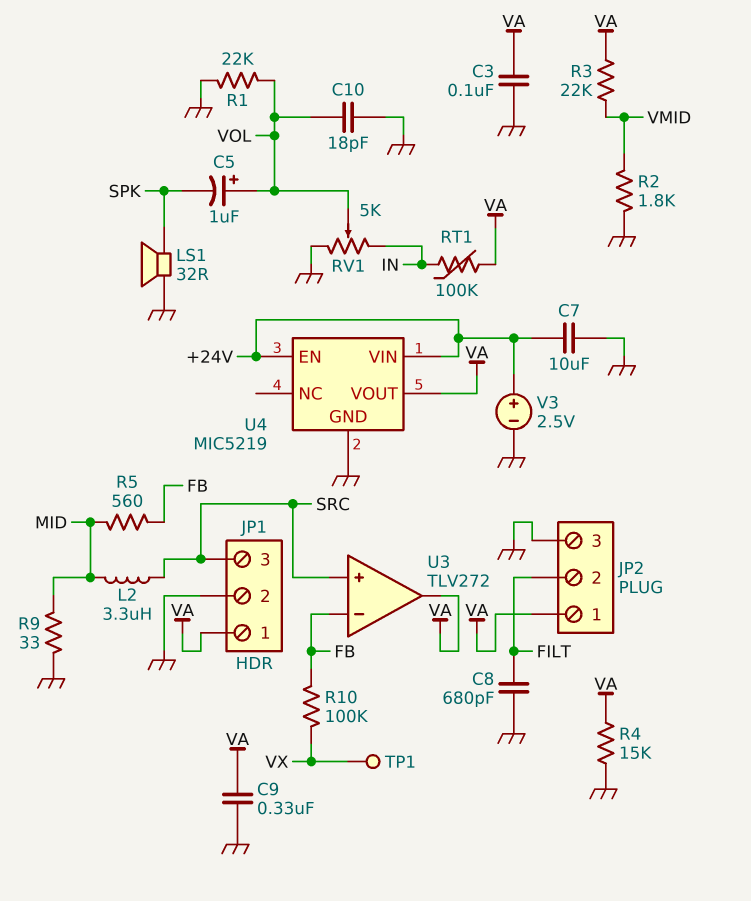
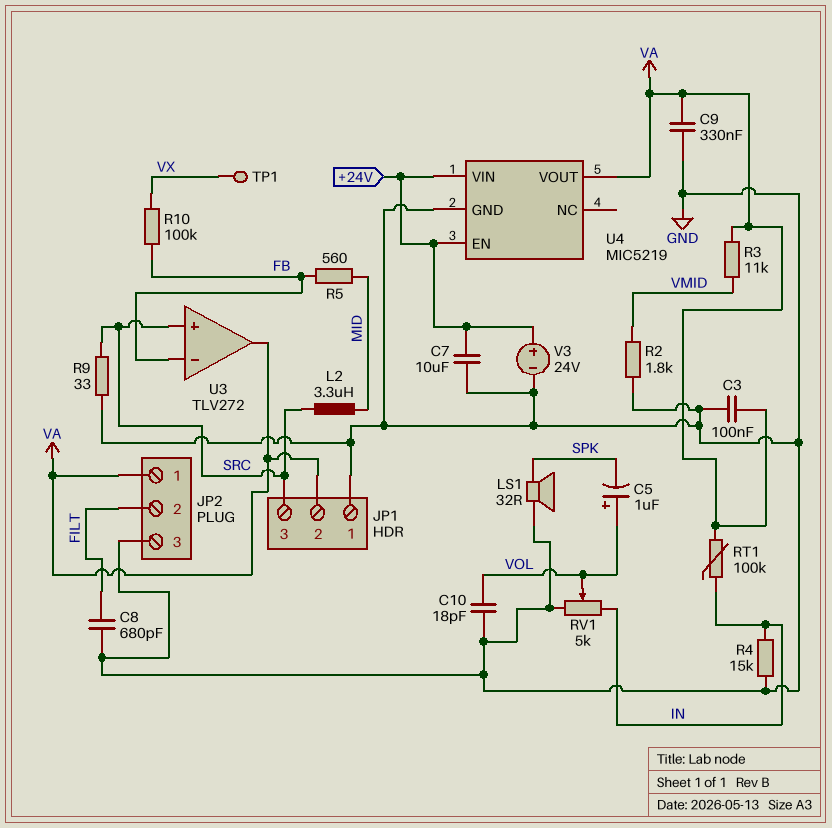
JP1 pin 1: VA -> GND
JP1 pin 2: GND -> VA
R1: 22k (GND, VOL) -> none
R3: 22k (VA, VMID) -> 11k (VA, VMID)
R4: 15k (GND, VA) -> 15k (GND, IN)
R9: 33 (GND, MID) -> 33 (GND, SRC)
V3: 2.5V (plus +24V, minus GND) -> 24V (plus +24V, minus GND)

